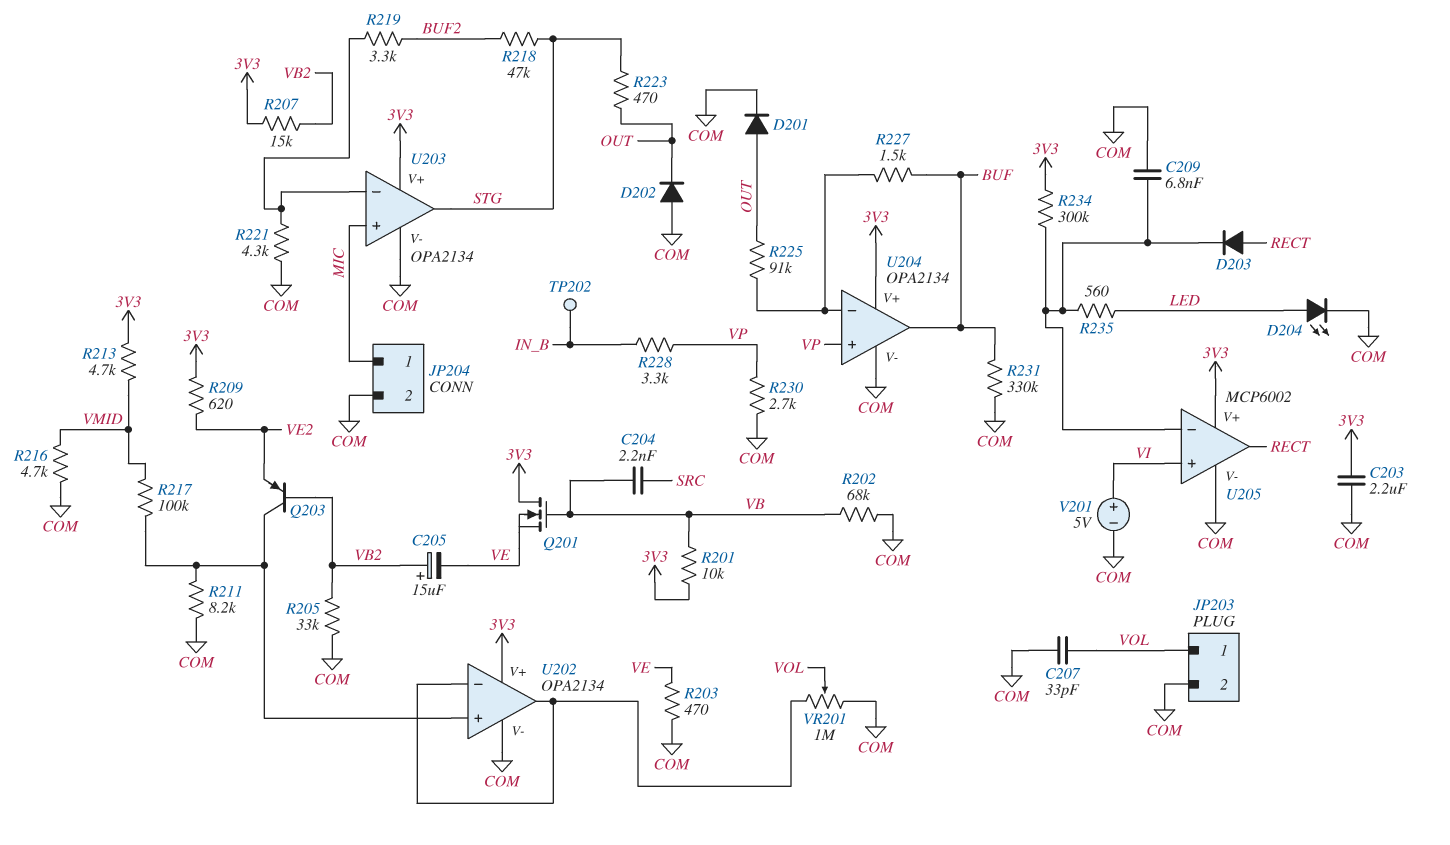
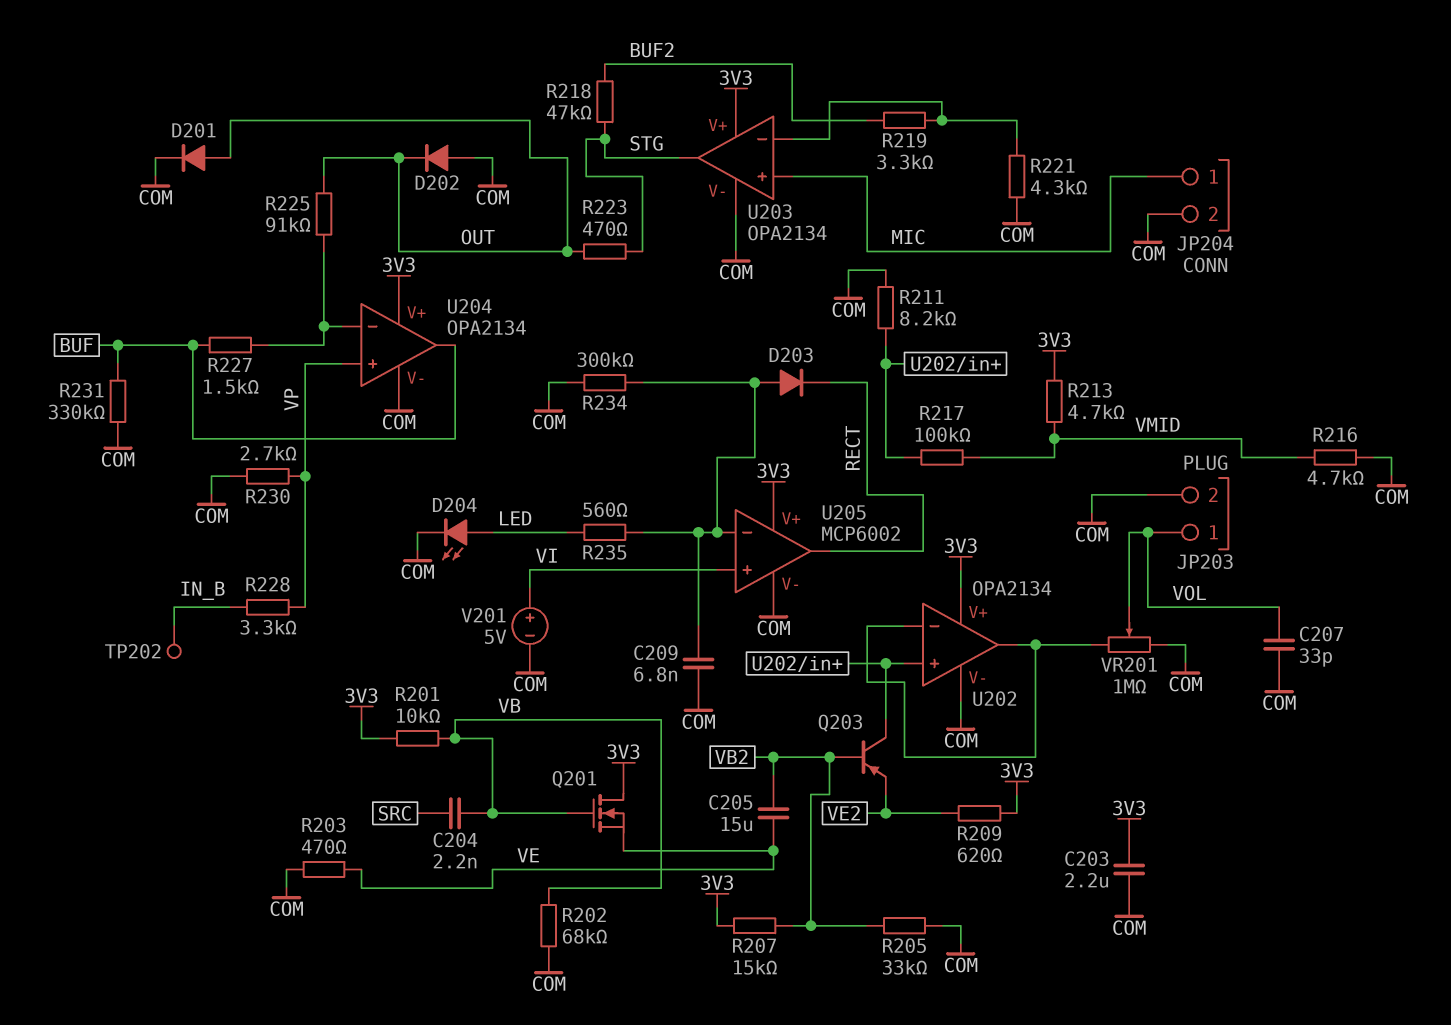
C205: 15uF (plus VB2, minus VE) -> 15uF (VB2, VE)
D203: diode (A RECT, K U205/in-) -> diode (A U205/in-, K RECT)
R234: 300k (3V3, U205/in-) -> 300k (COM, U205/in-)

